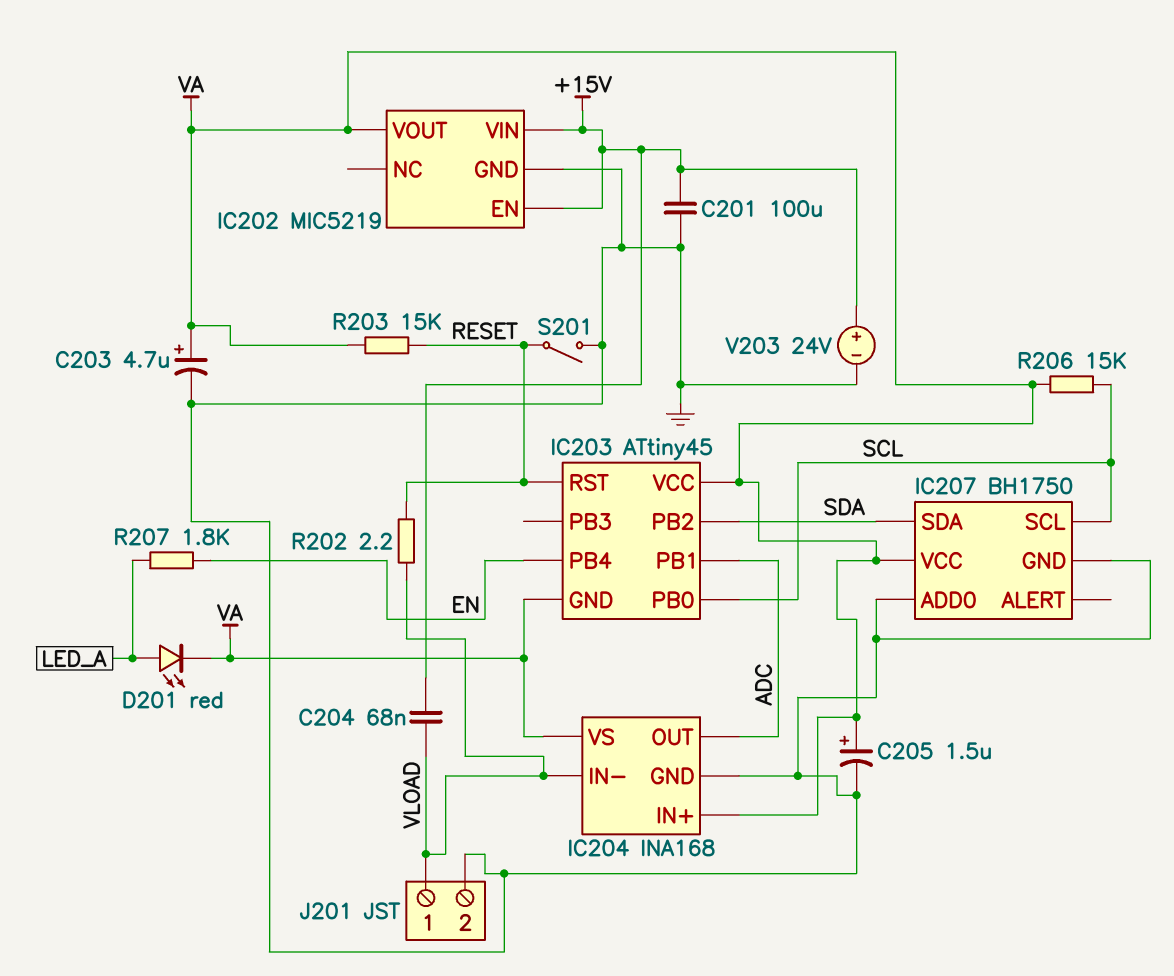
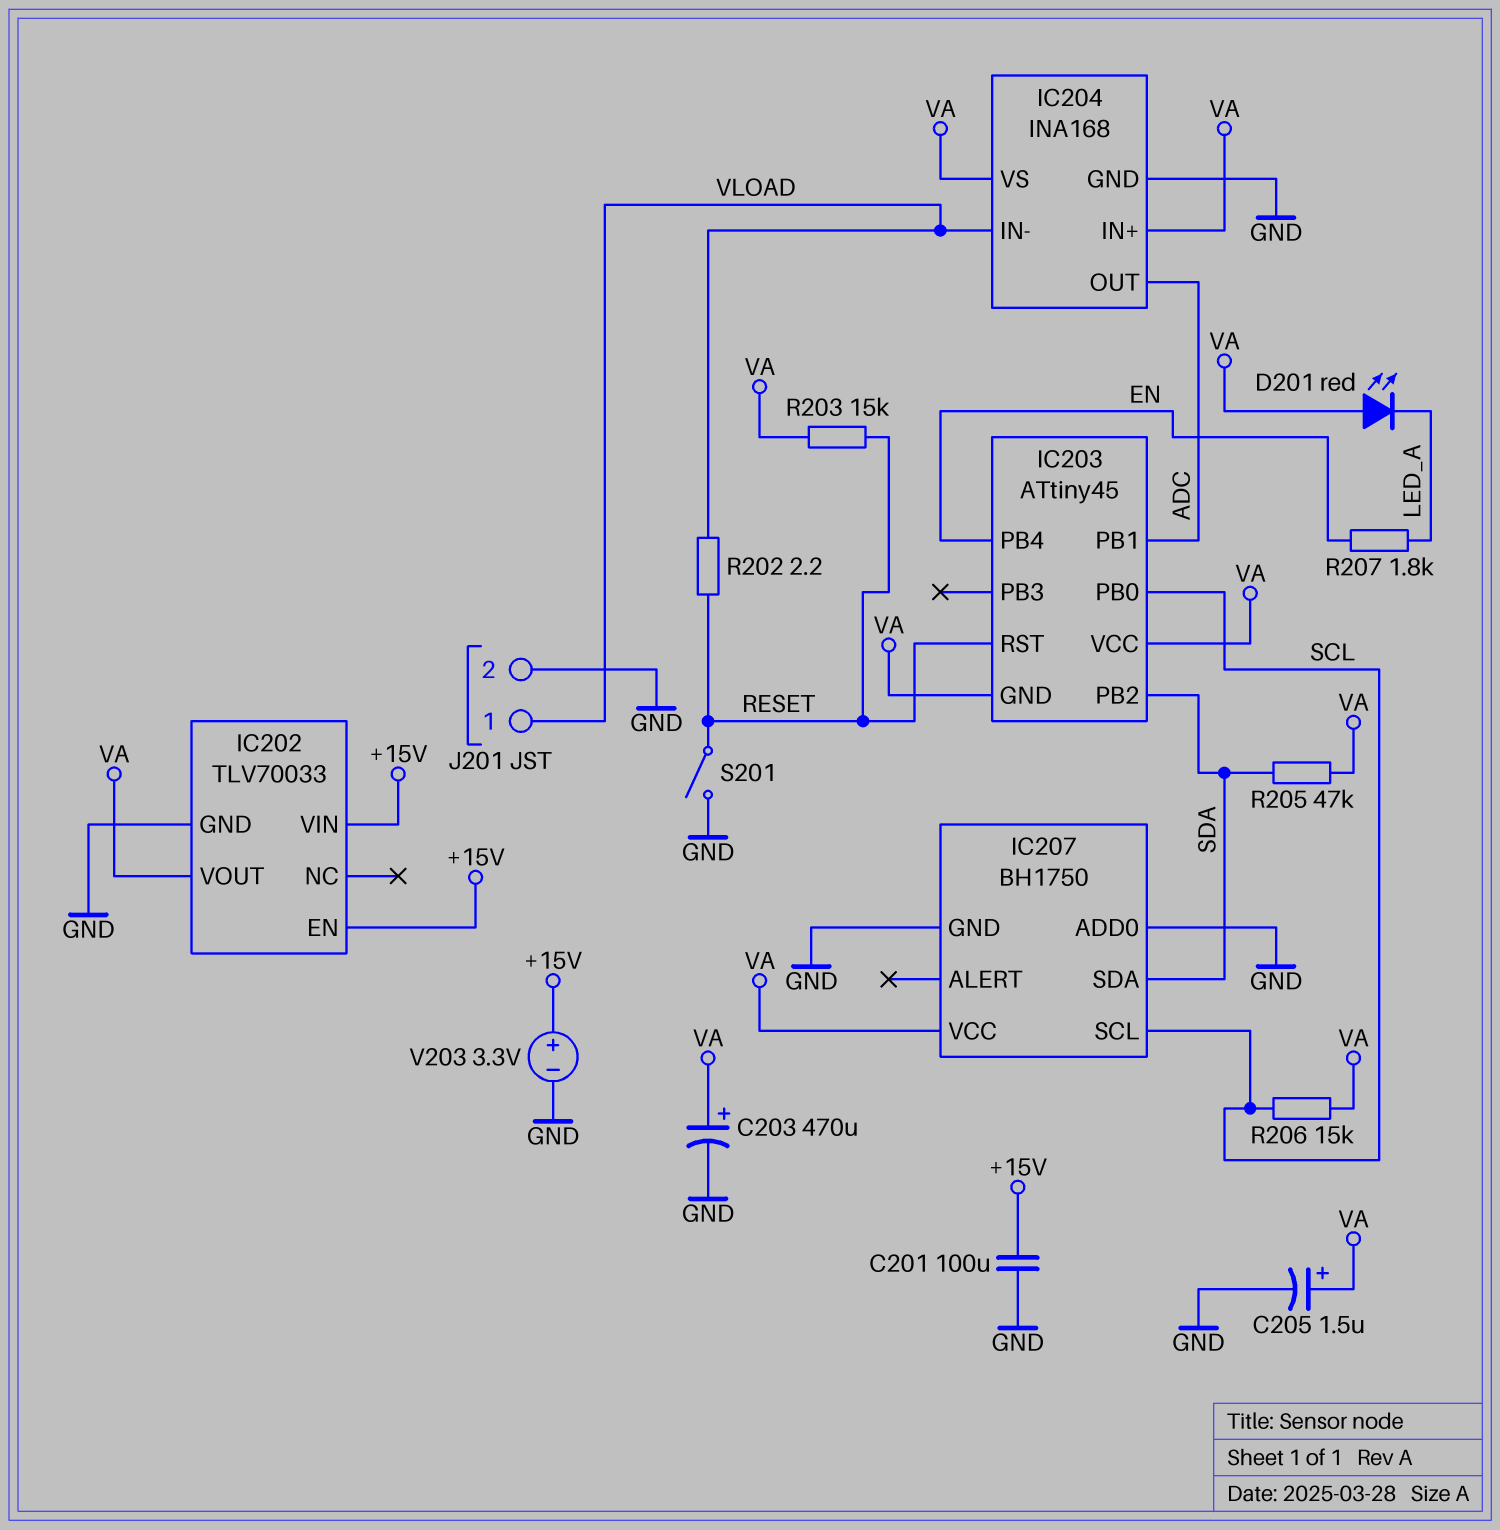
C203: 4.7uF (plus VA, minus GND) -> 470uF (plus VA, minus GND)
C204: 68nF (+15V, VLOAD) -> none
D201: LED red (A LED_A, K VA) -> LED red (A VA, K LED_A)
IC202: MIC5219 -> TLV70033
R205: none -> 47k (SDA, VA)
V203: 24V (plus +15V, minus GND) -> 3.3V (plus +15V, minus GND)

